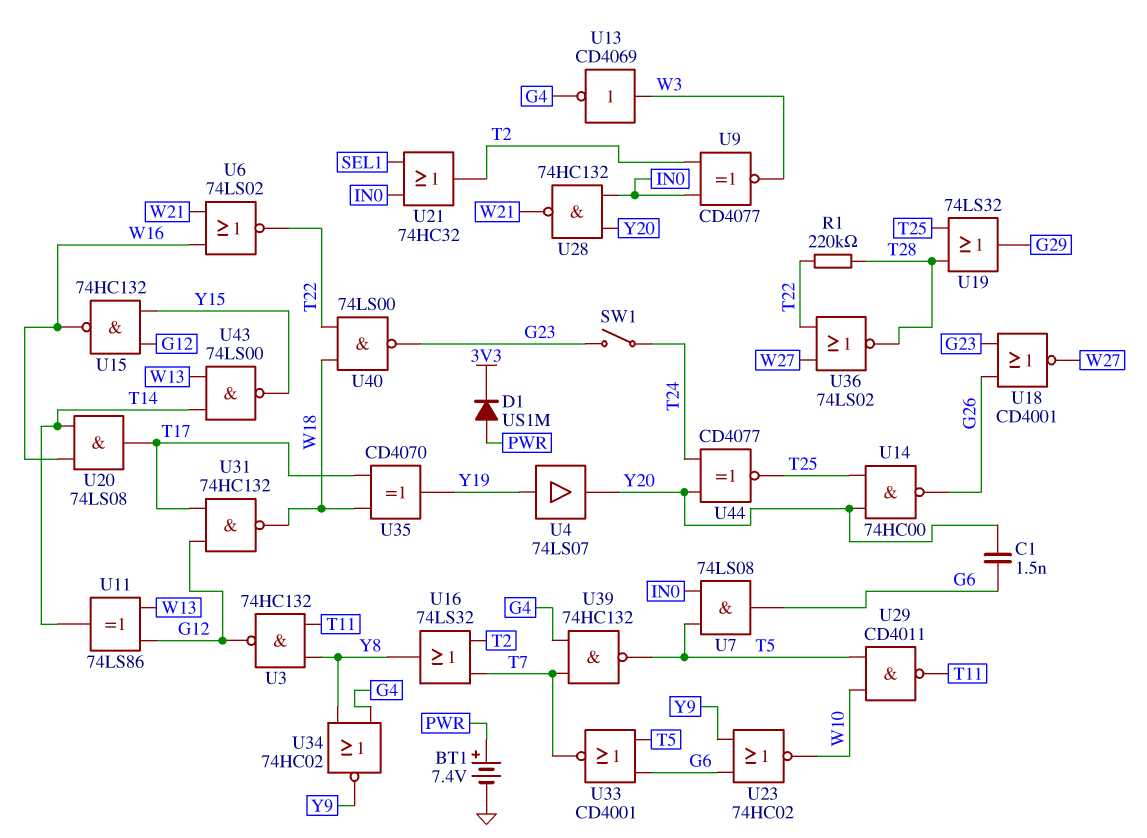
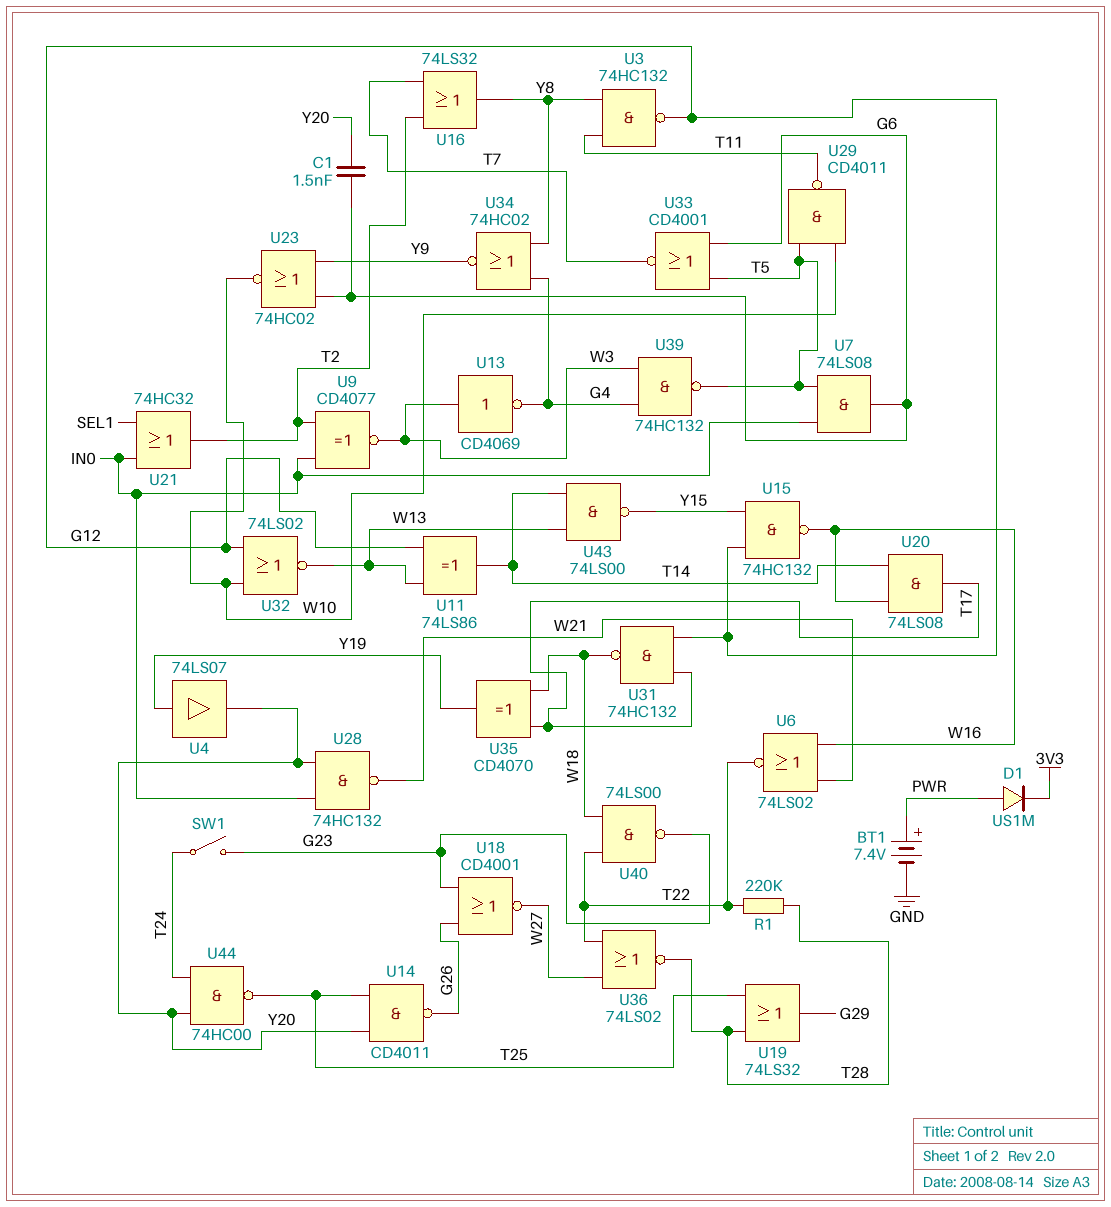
U14: NAND 74HC00 (in T25, in Y20, out G26) -> NAND CD4011 (in T25, in Y20, out G26)
U32: none -> NOR 74LS02 (in G12, in W10, out W13)
U39: NAND 74HC132 (in G4, in T7, out T5) -> NAND 74HC132 (in G4, in W3, out T5)
U44: XNOR CD4077 (in T24, in Y20, out T25) -> NAND 74HC00 (in T24, in Y20, out T25)

